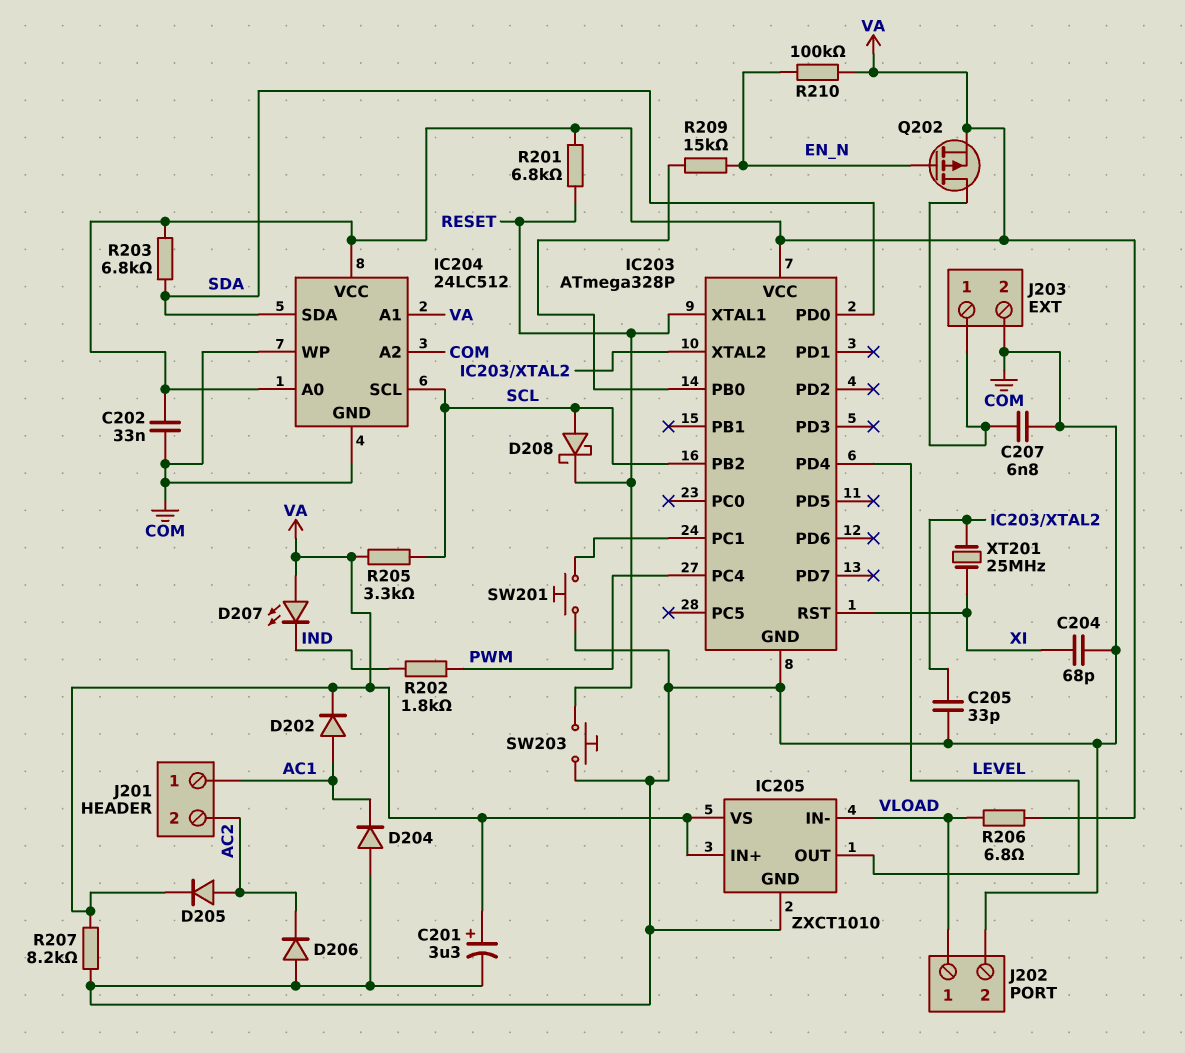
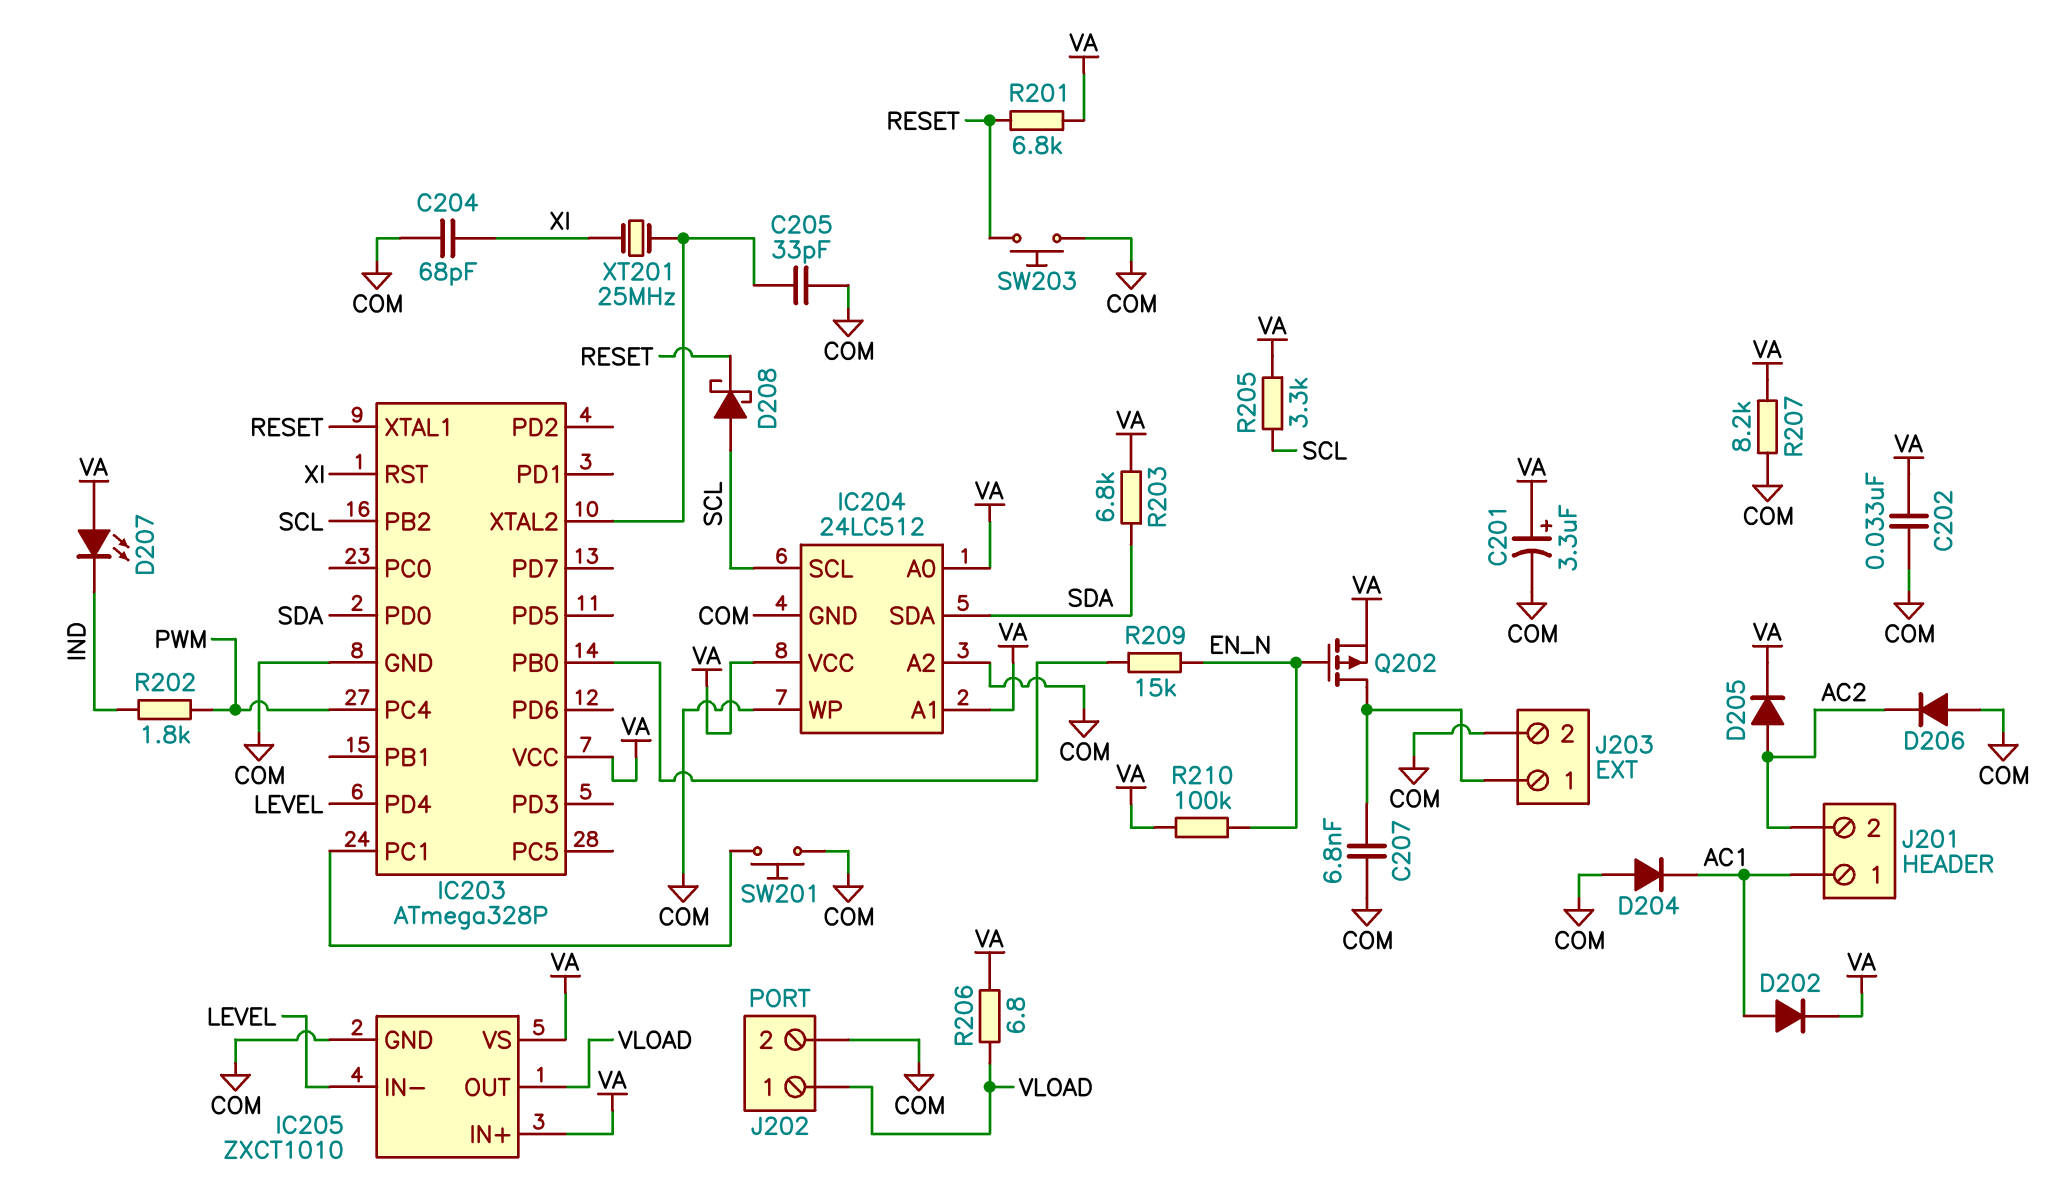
IC205 pin IN-: VLOAD -> LEVEL
IC205 pin OUT: LEVEL -> VLOAD

